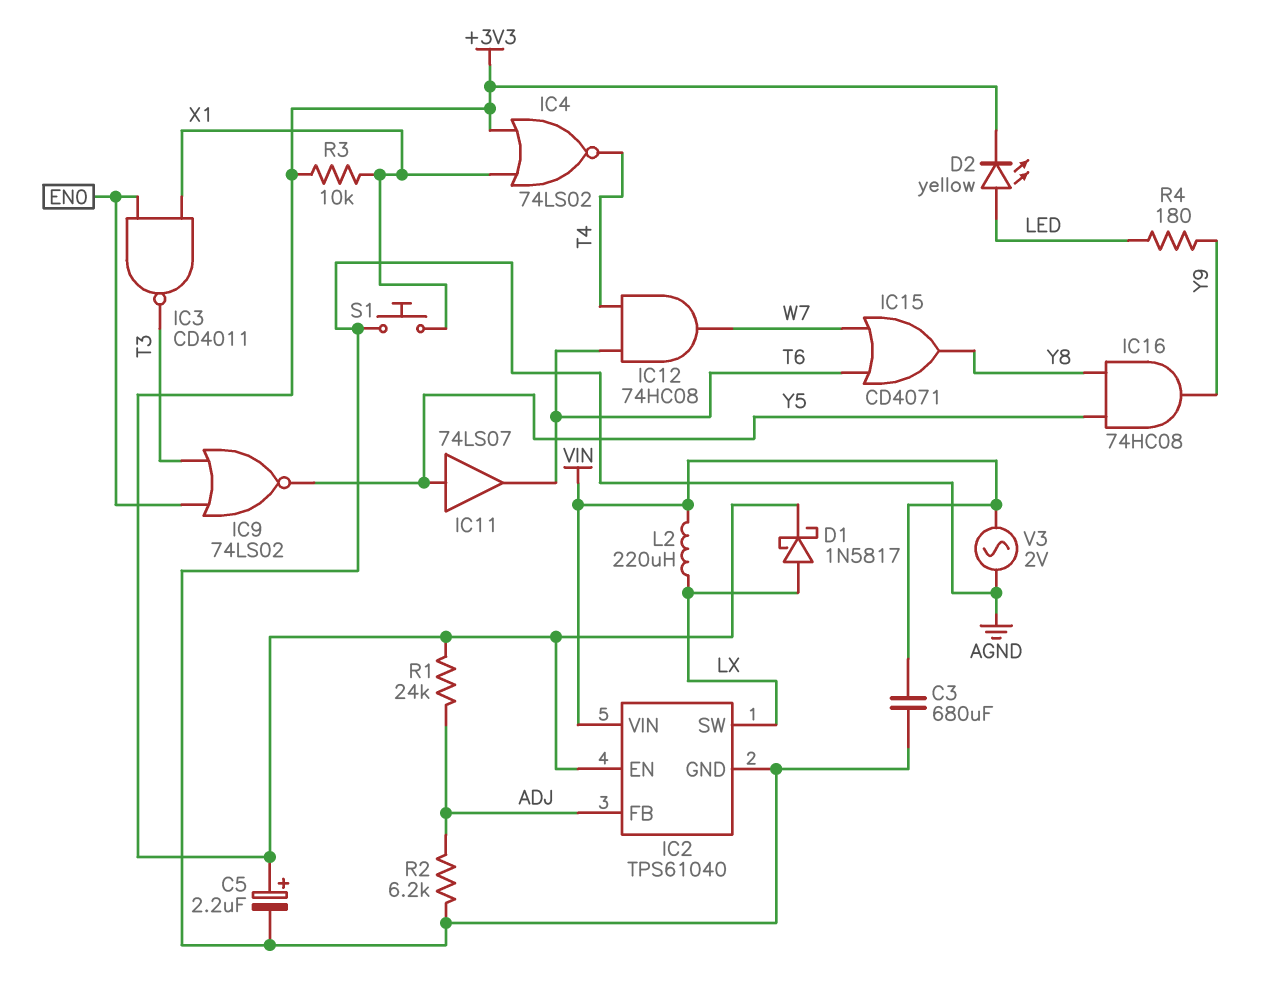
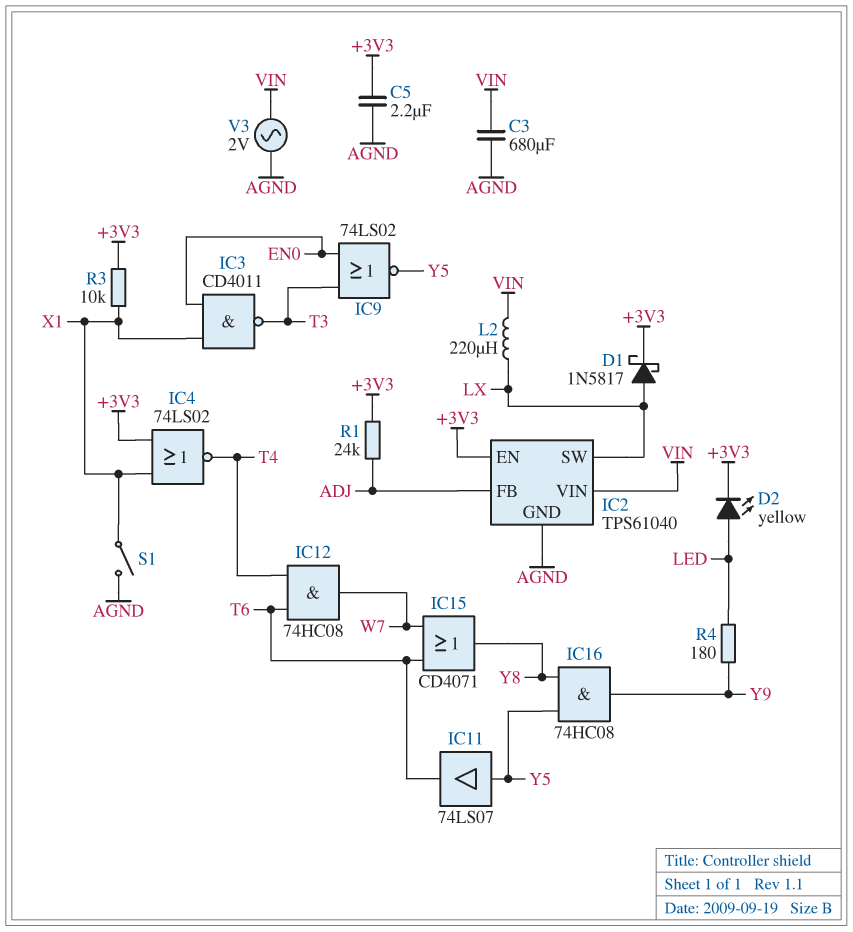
C5: 2.2uF (plus +3V3, minus AGND) -> 2.2uF (+3V3, AGND)
R2: 6.2k (ADJ, AGND) -> none
S1: button (AGND, X1) -> switch (AGND, X1)

